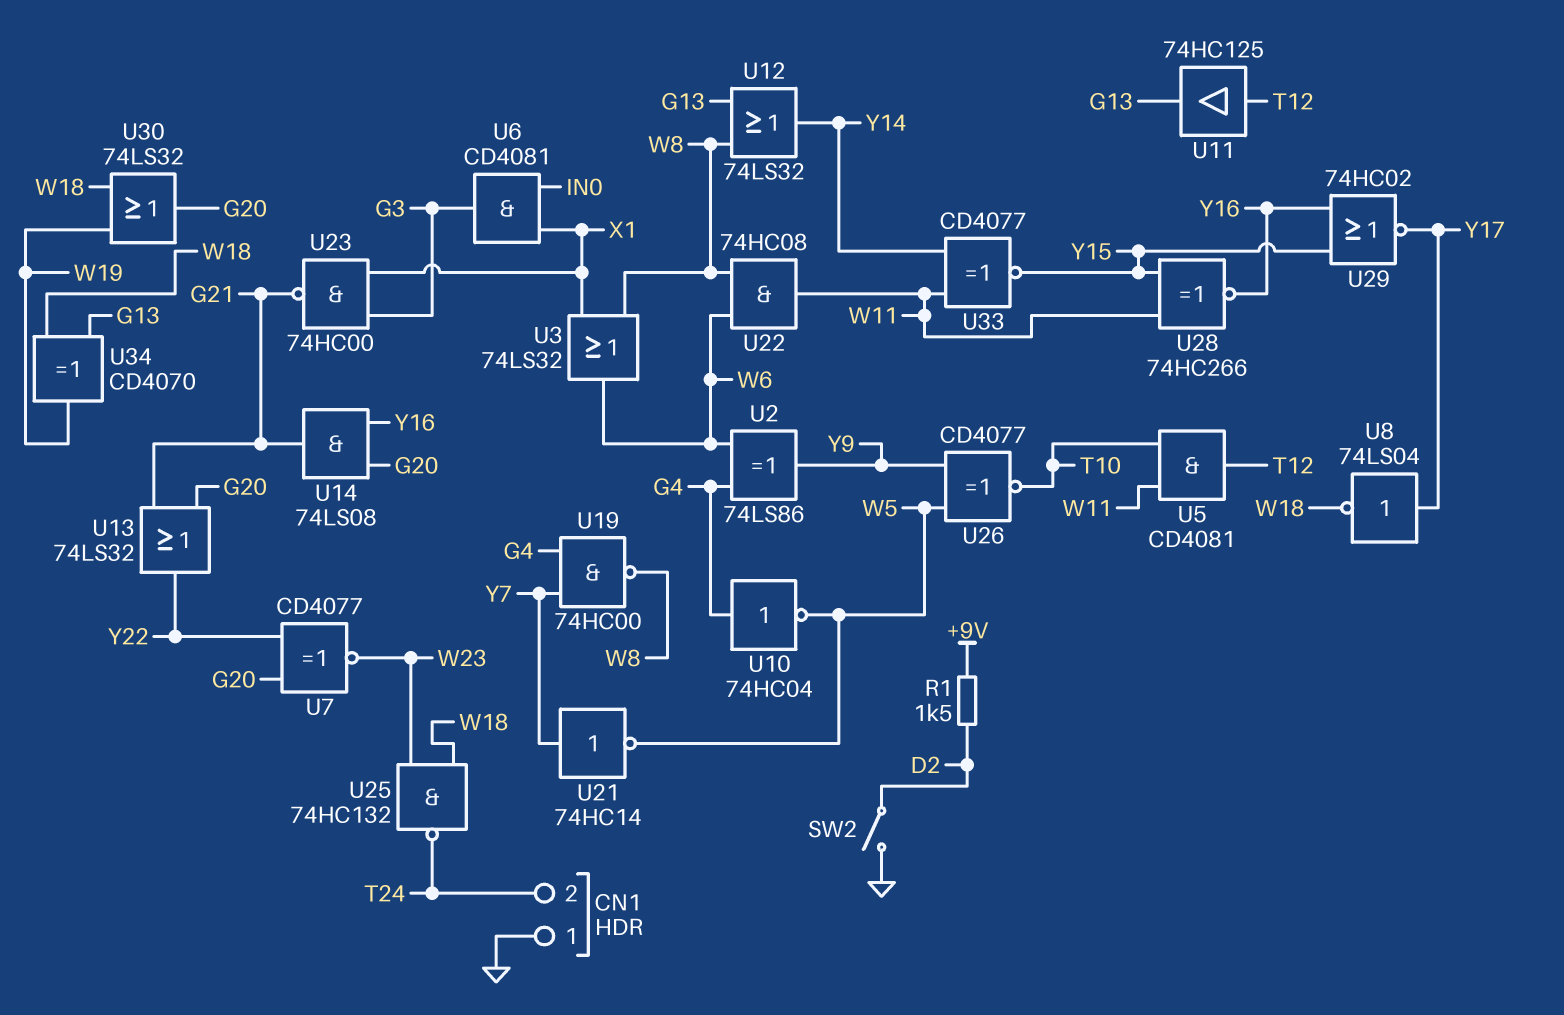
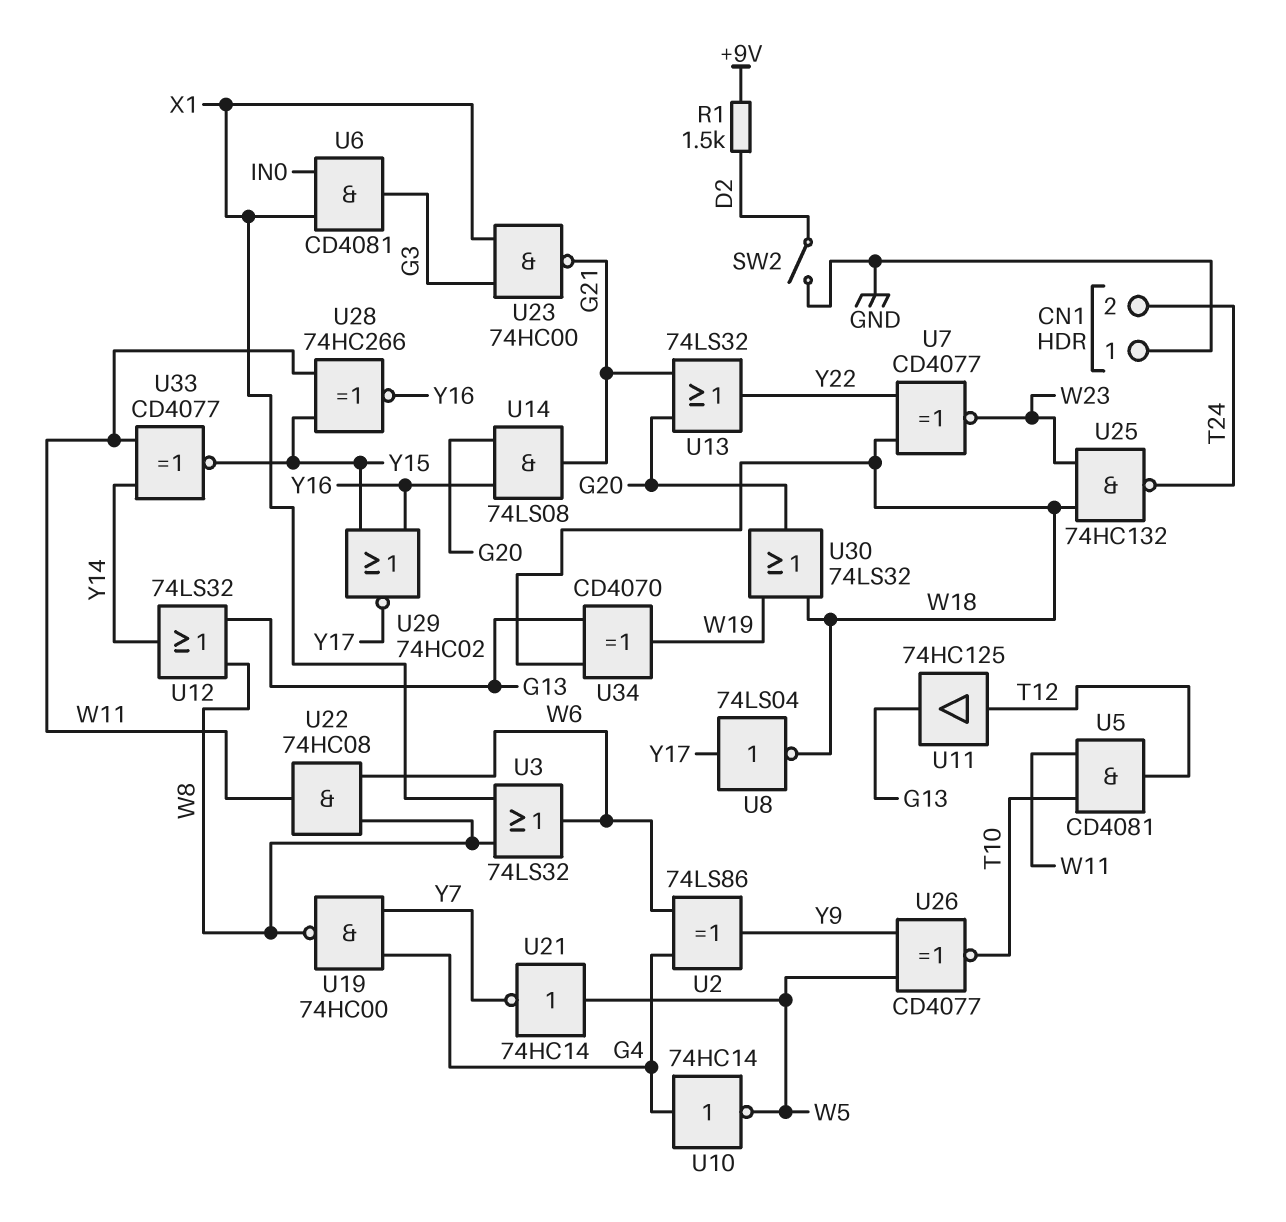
U7: XNOR CD4077 (in G20, in Y22, out W23) -> XNOR CD4077 (in W18, in Y22, out W23)
U10: NOT 74HC04 (in G4, out W5) -> NOT 74HC14 (in G4, out W5)
U21: NOT 74HC14 (in Y7, out W5) -> NOT 74HC14 (in W5, out Y7)

